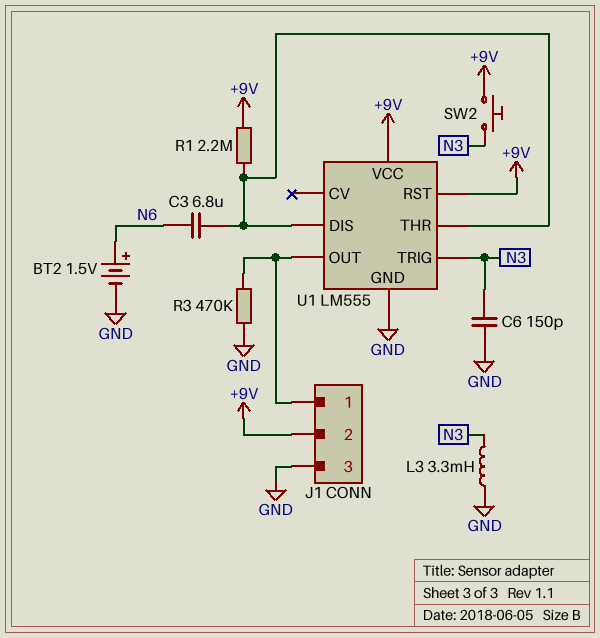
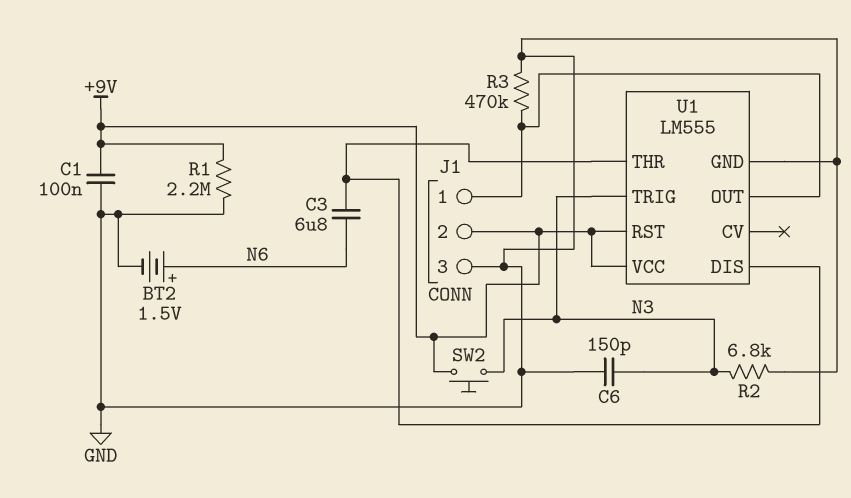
C1: none -> 100nF (+9V, GND)
L3: 3.3mH (GND, N3) -> none
R1: 2.2M (+9V, U1/DIS) -> 2.2M (+9V, GND)
R2: none -> 6.8k (GND, N3)

